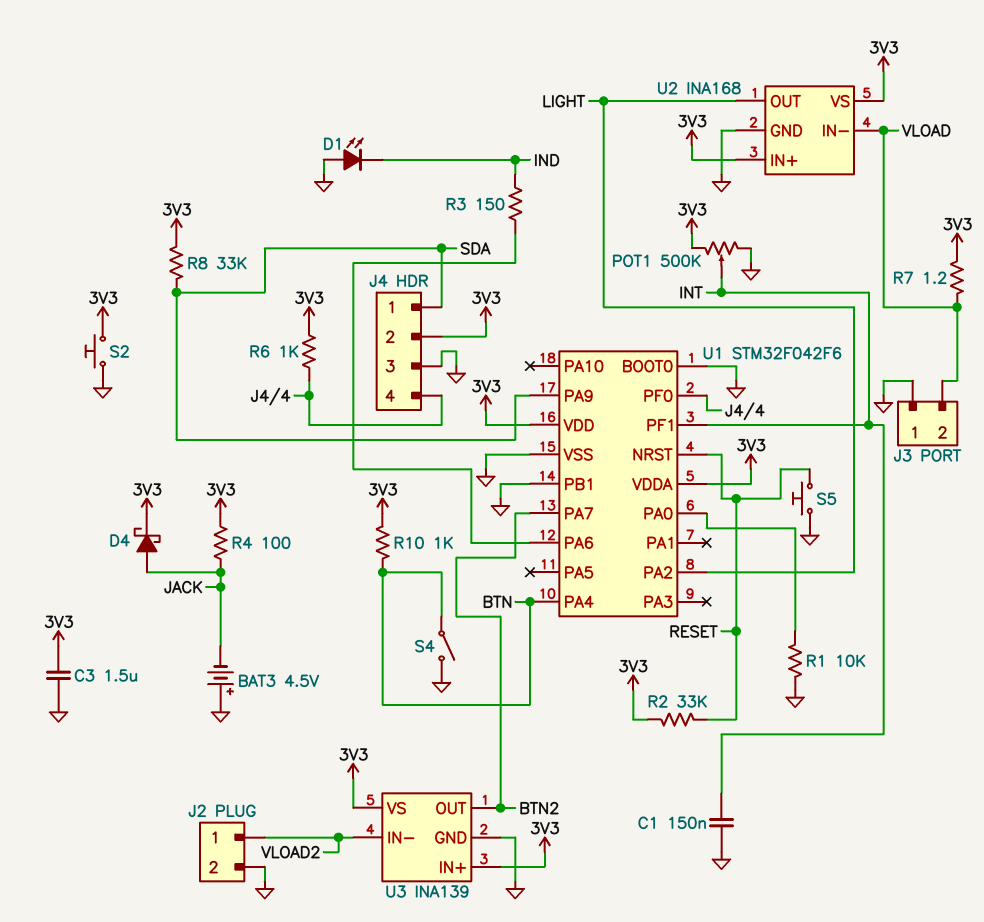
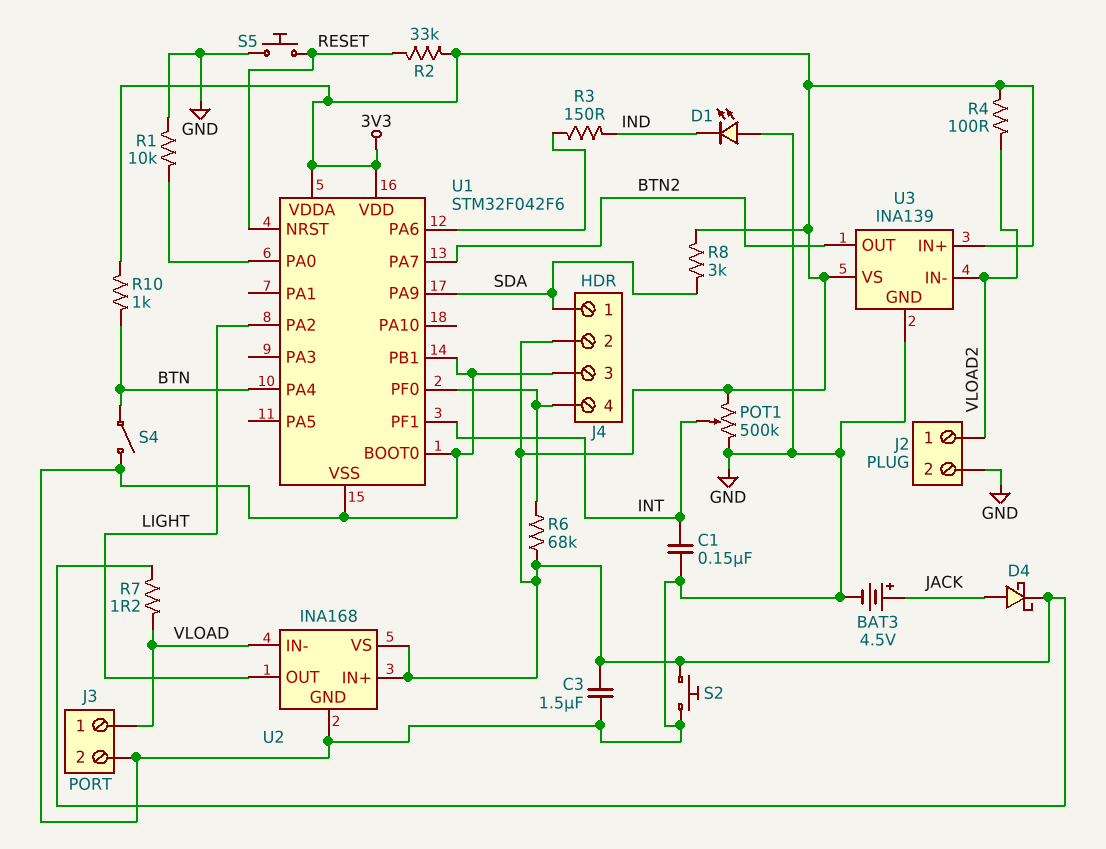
BAT3: 4.5V (plus GND, minus JACK) -> 4.5V (plus JACK, minus GND)
J3 pin 1: GND -> VLOAD
J3 pin 2: VLOAD -> GND
R4: 100 (3V3, JACK) -> 100 (3V3, VLOAD2)
R6: 1k (3V3, J4/4) -> 68k (3V3, J4/4)
R8: 33k (3V3, SDA) -> 3k (3V3, SDA)

